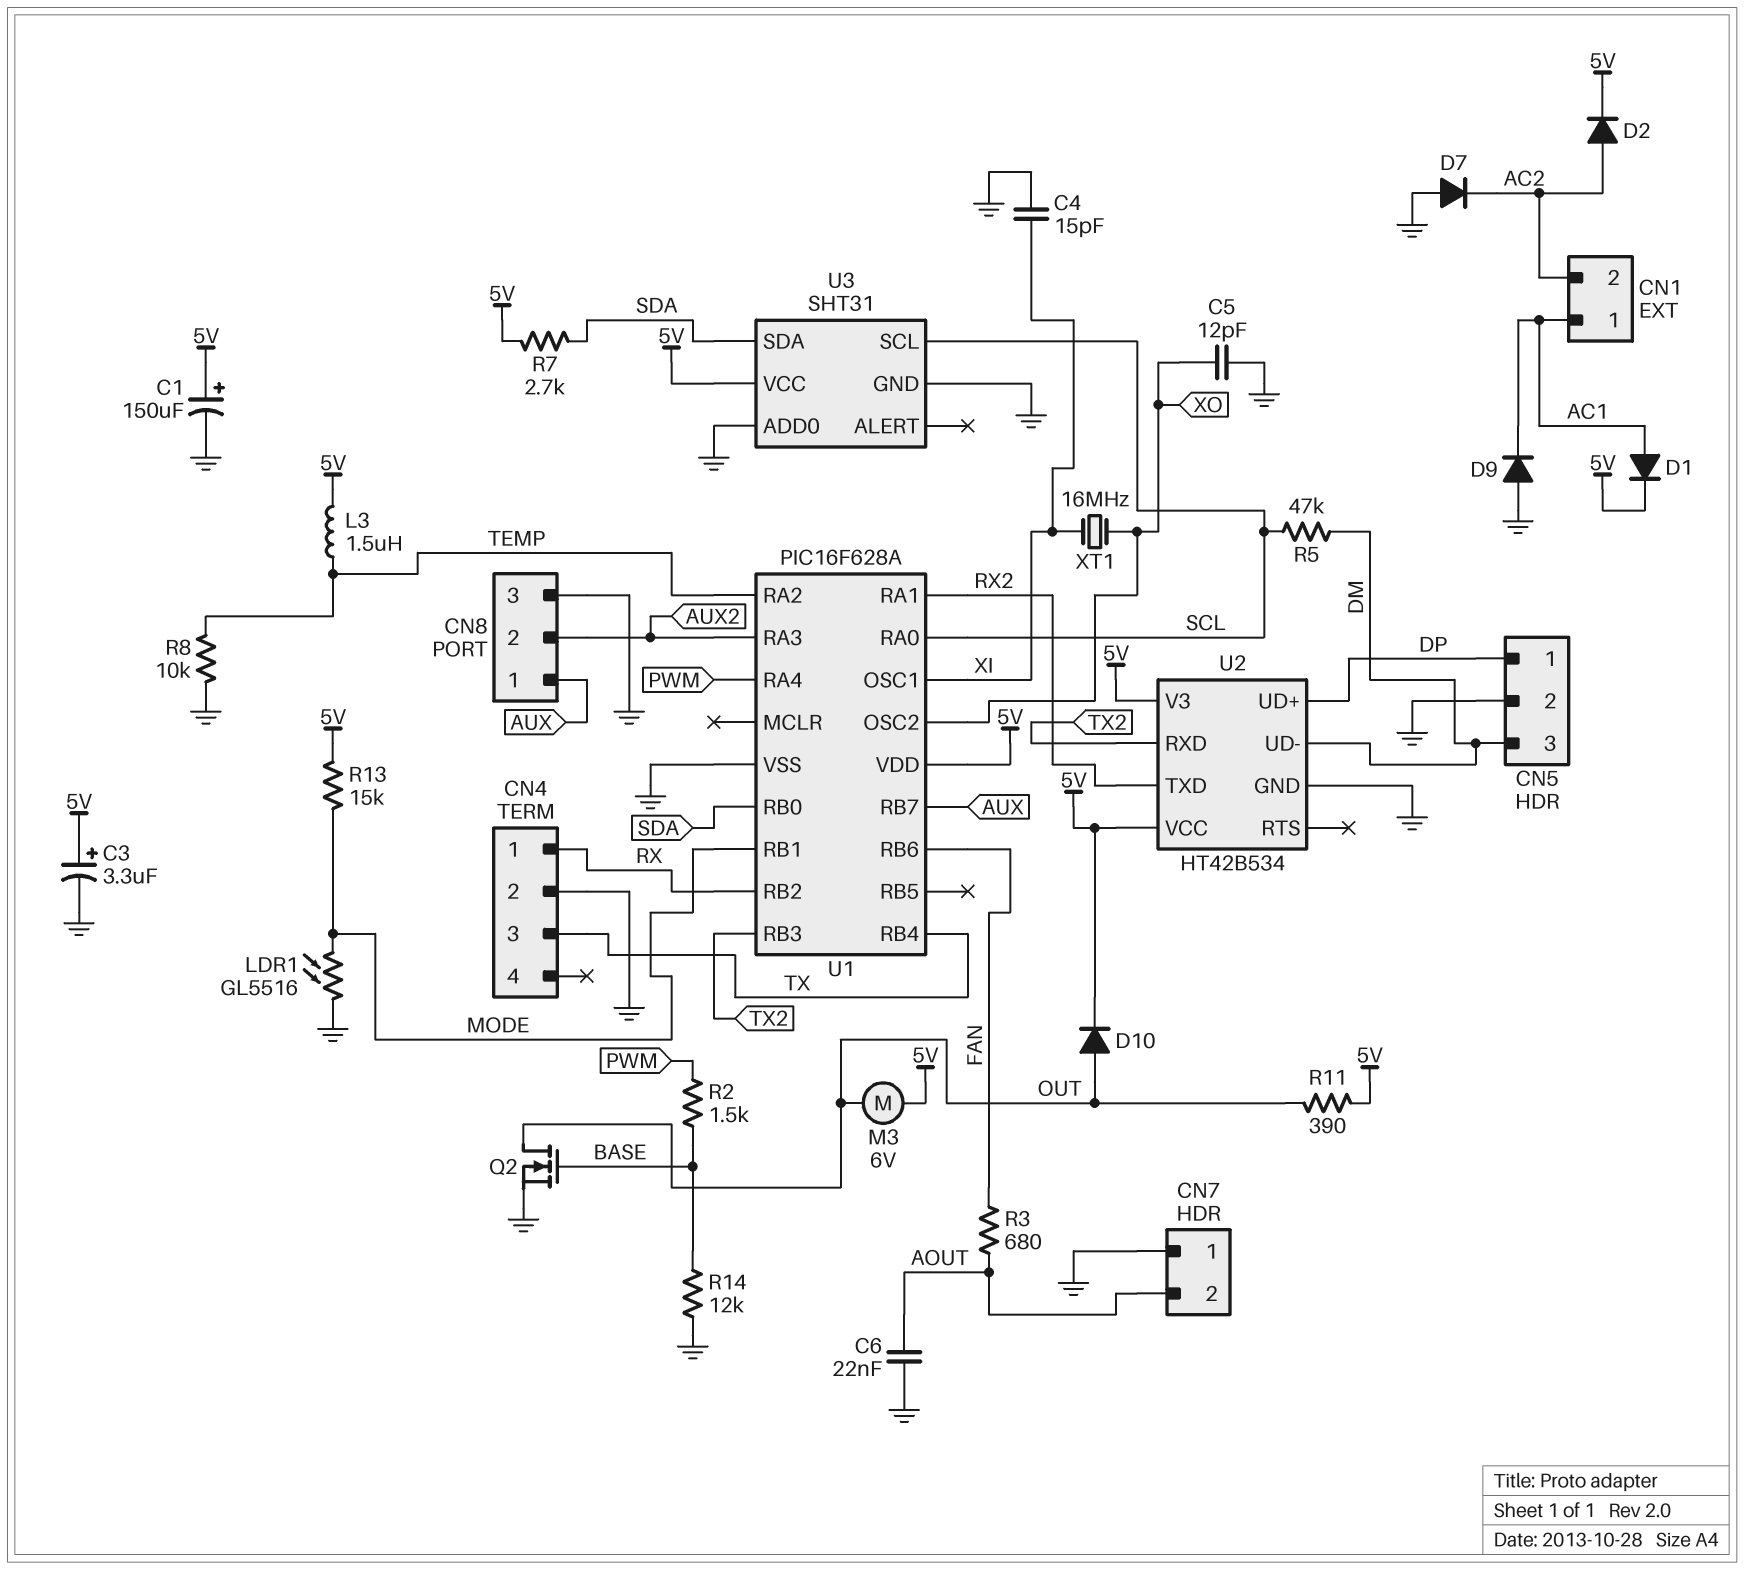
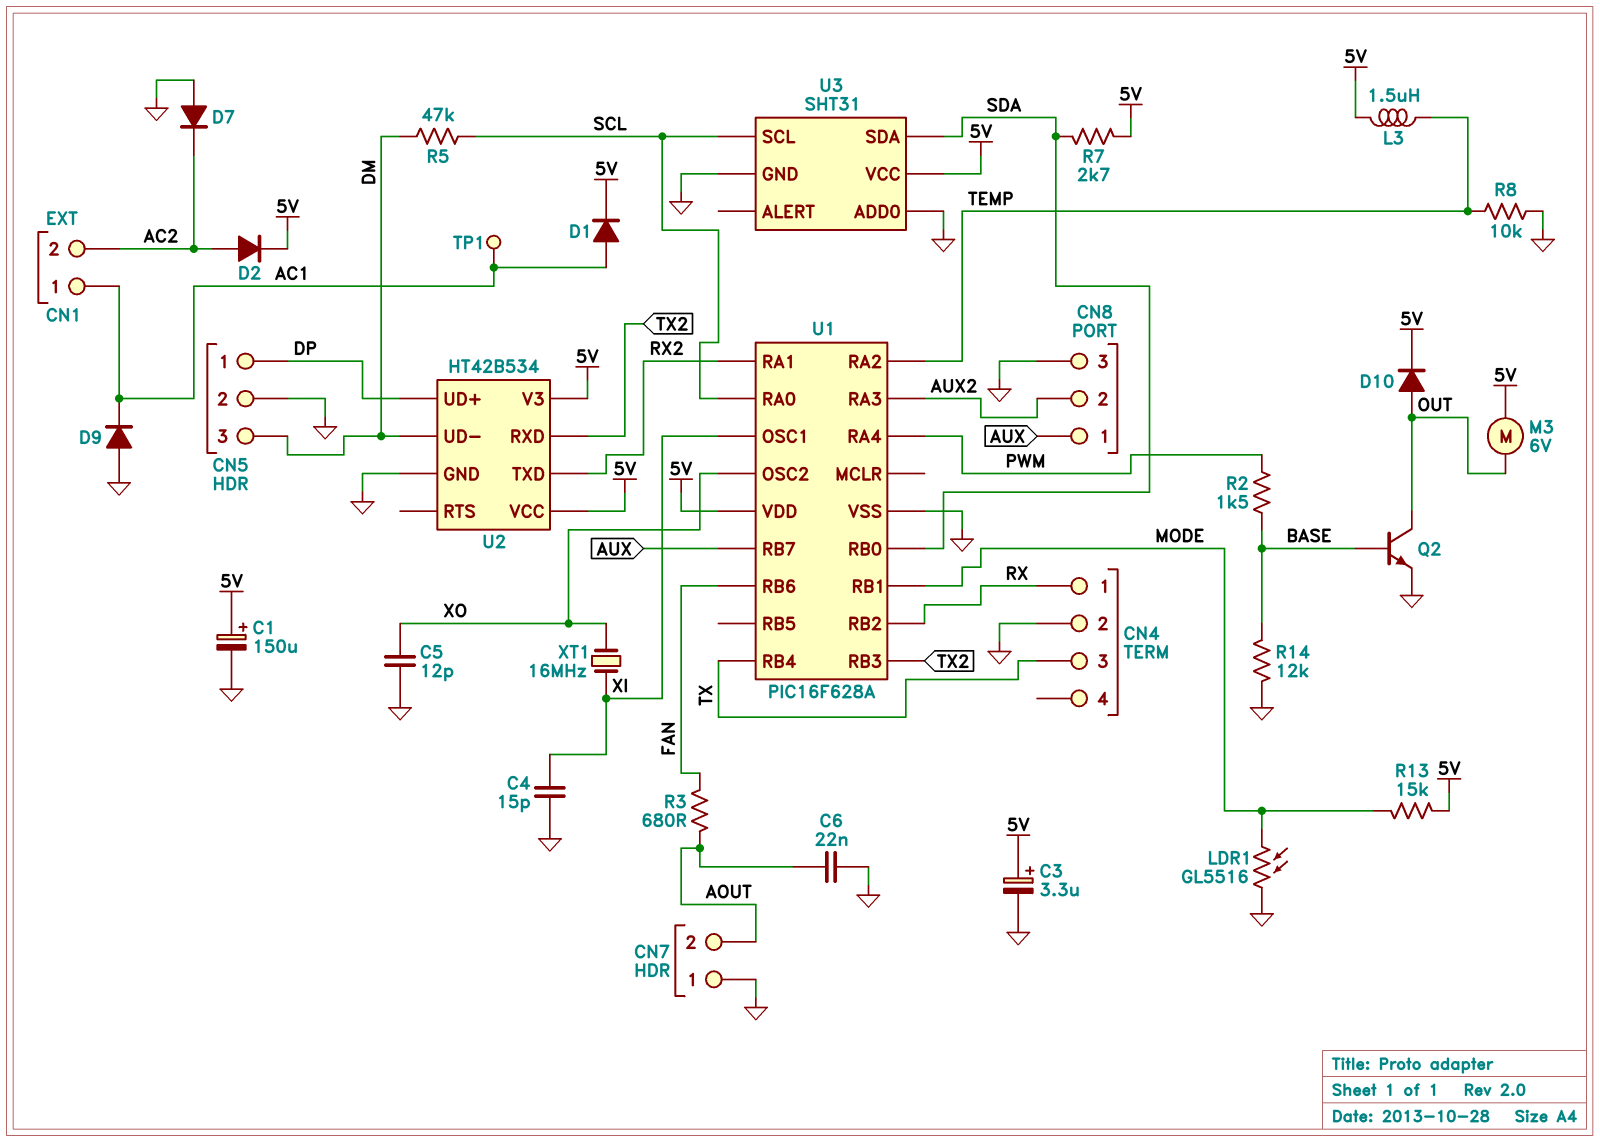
Q2: NMOS (G BASE, D OUT, S GND) -> NPN (B BASE, C OUT, E GND)
R11: 390 (5V, OUT) -> none
TP1: none -> test point (AC1)

